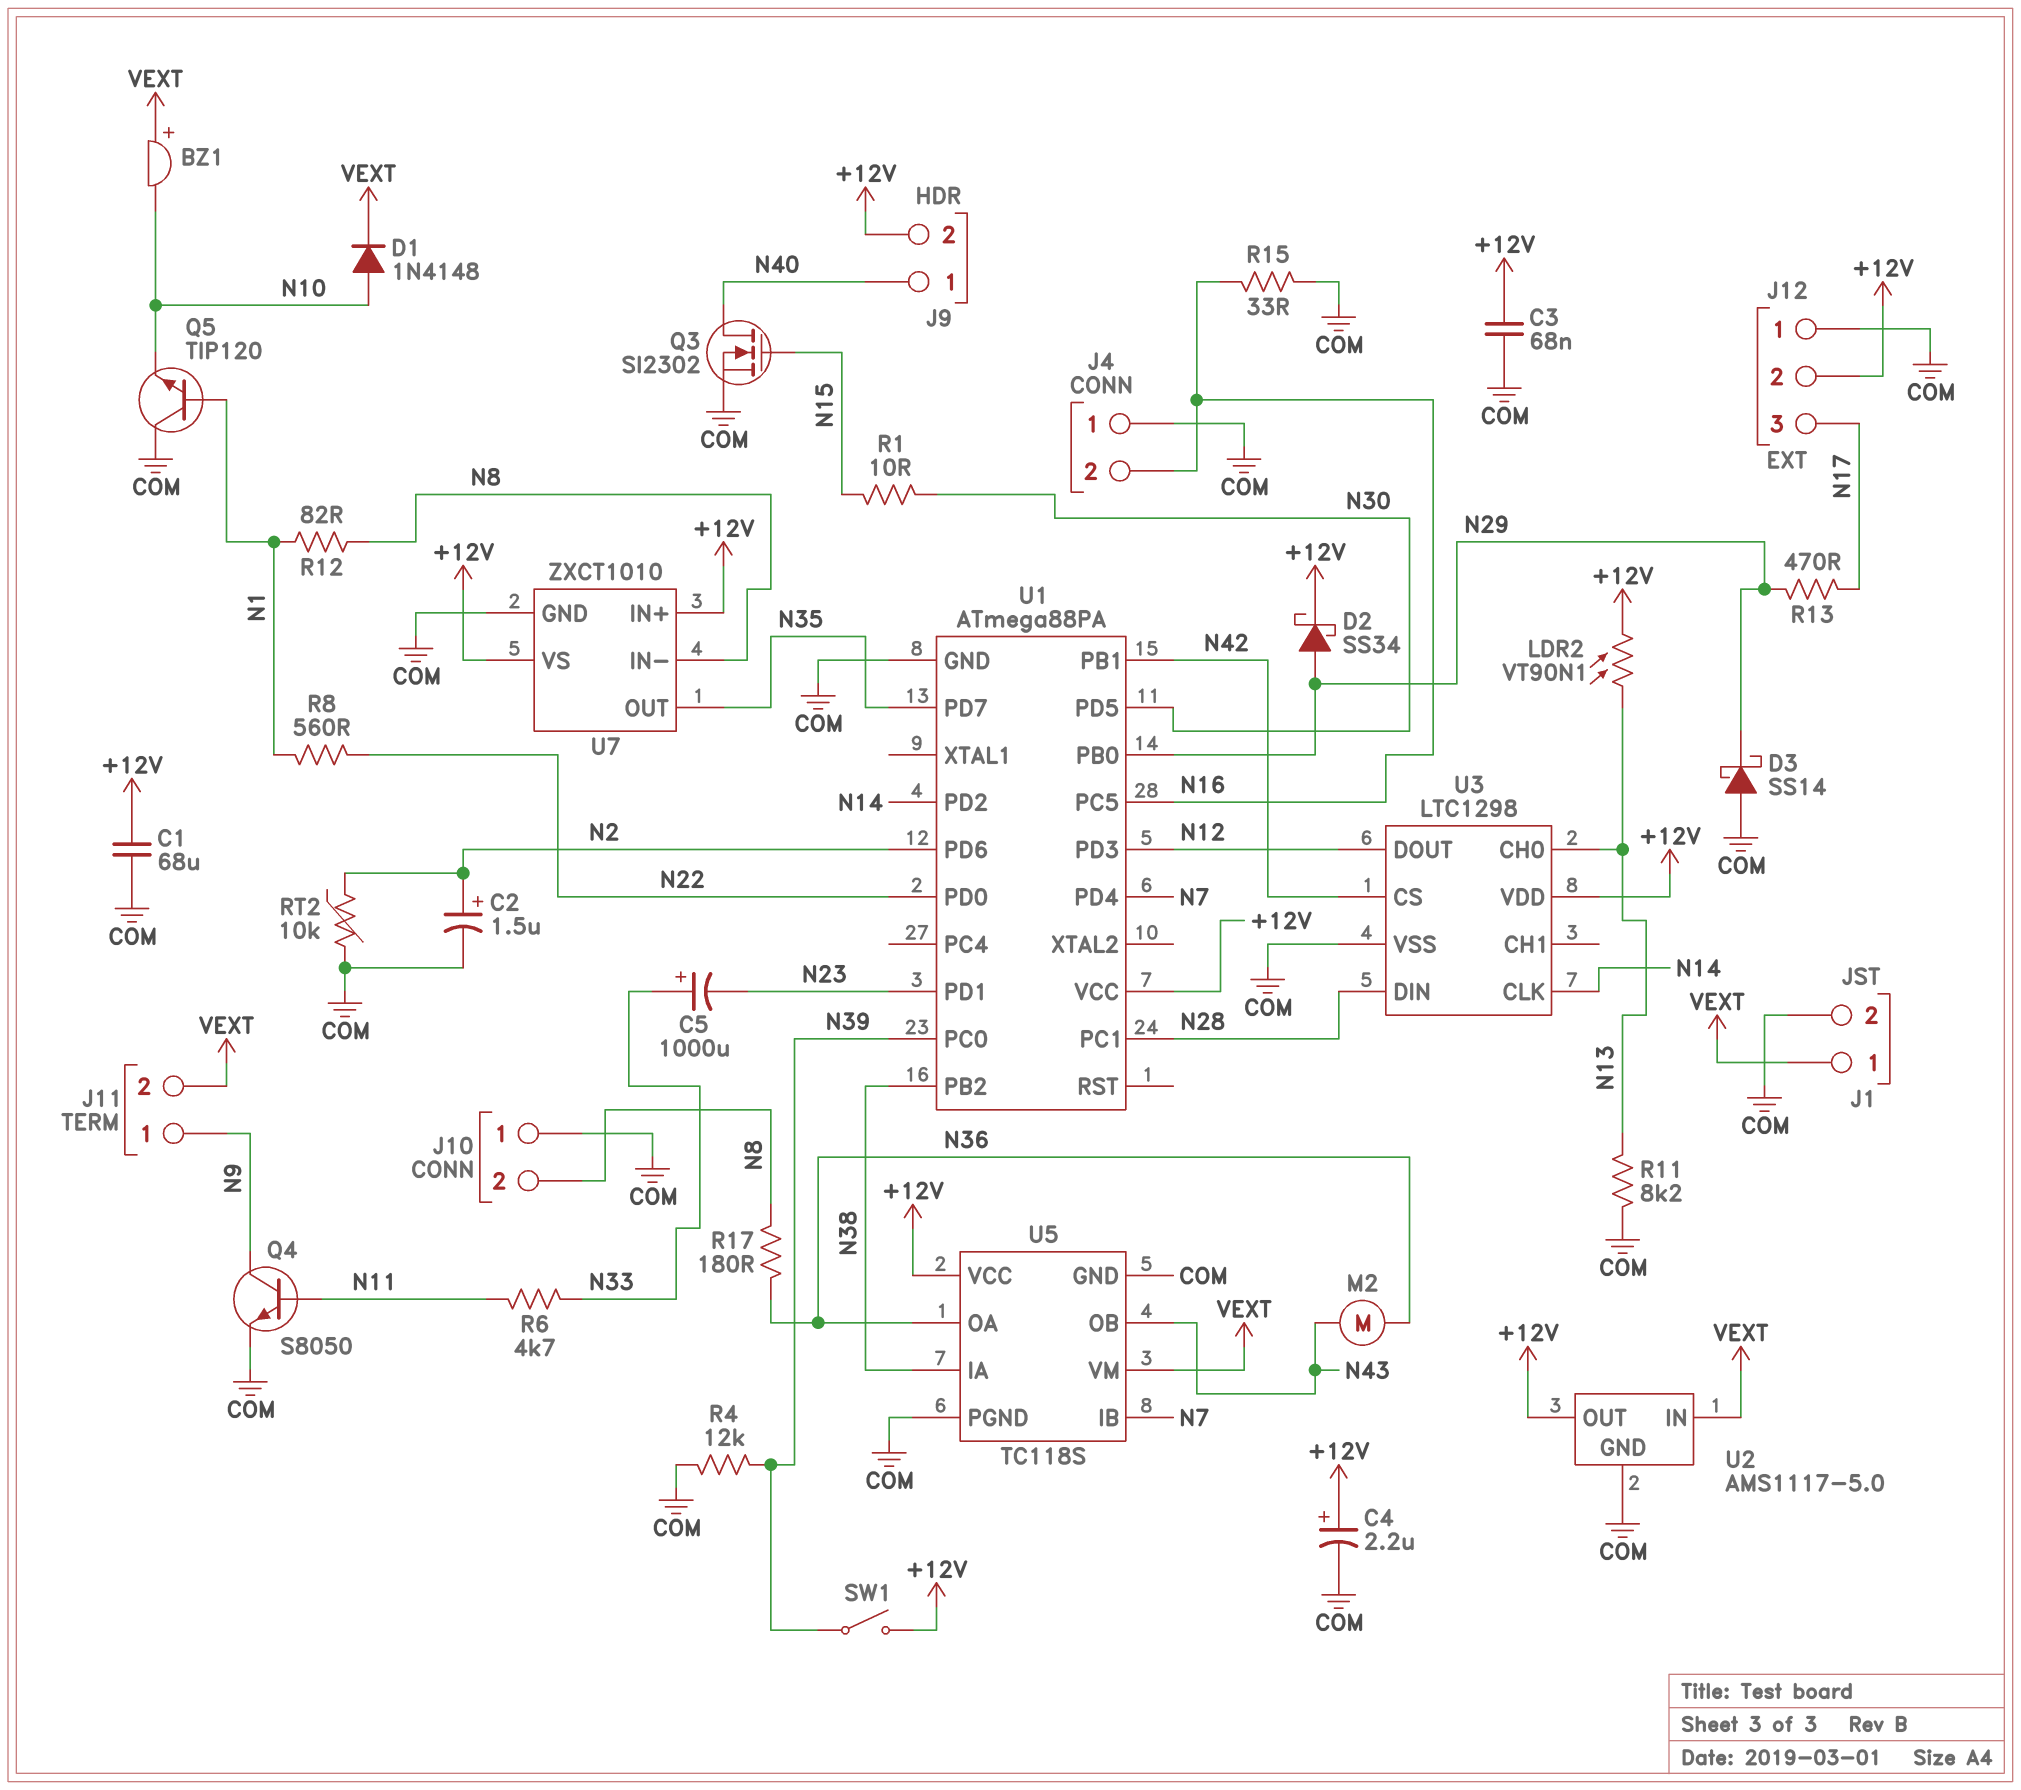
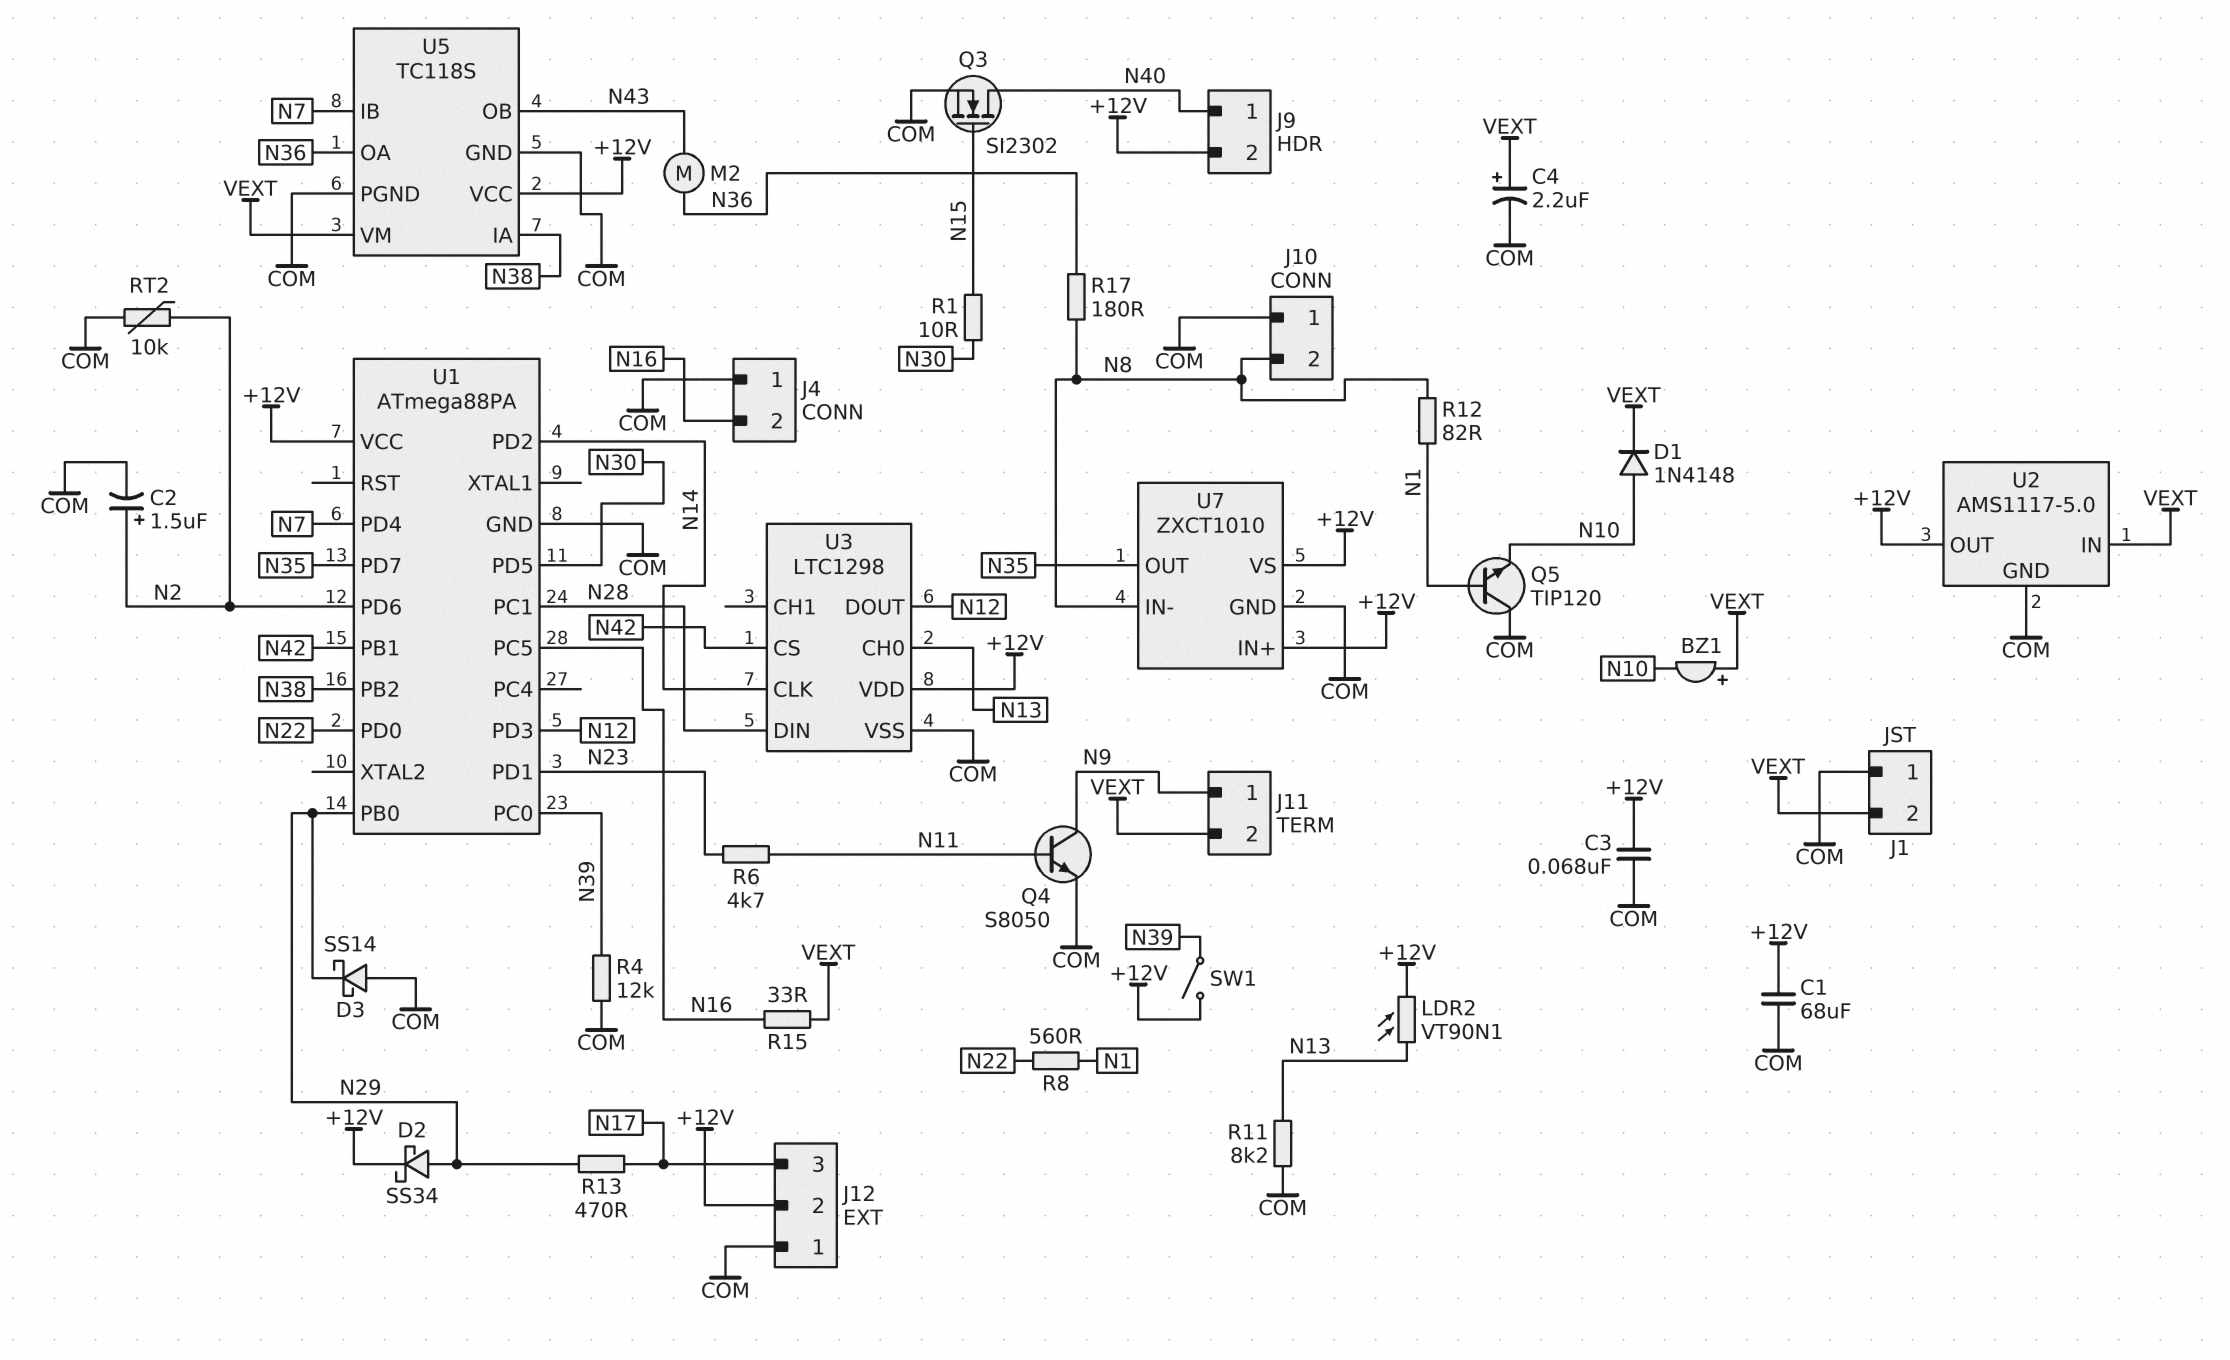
C4: 2.2uF (plus +12V, minus COM) -> 2.2uF (plus VEXT, minus COM)
C5: 1000uF (plus N33, minus N23) -> none
J1 pin 1: VEXT -> COM
J1 pin 2: COM -> VEXT
R6: 4.7k (N11, N33) -> 4.7k (N11, N23)
R15: 33 (COM, N16) -> 33 (N16, VEXT)

